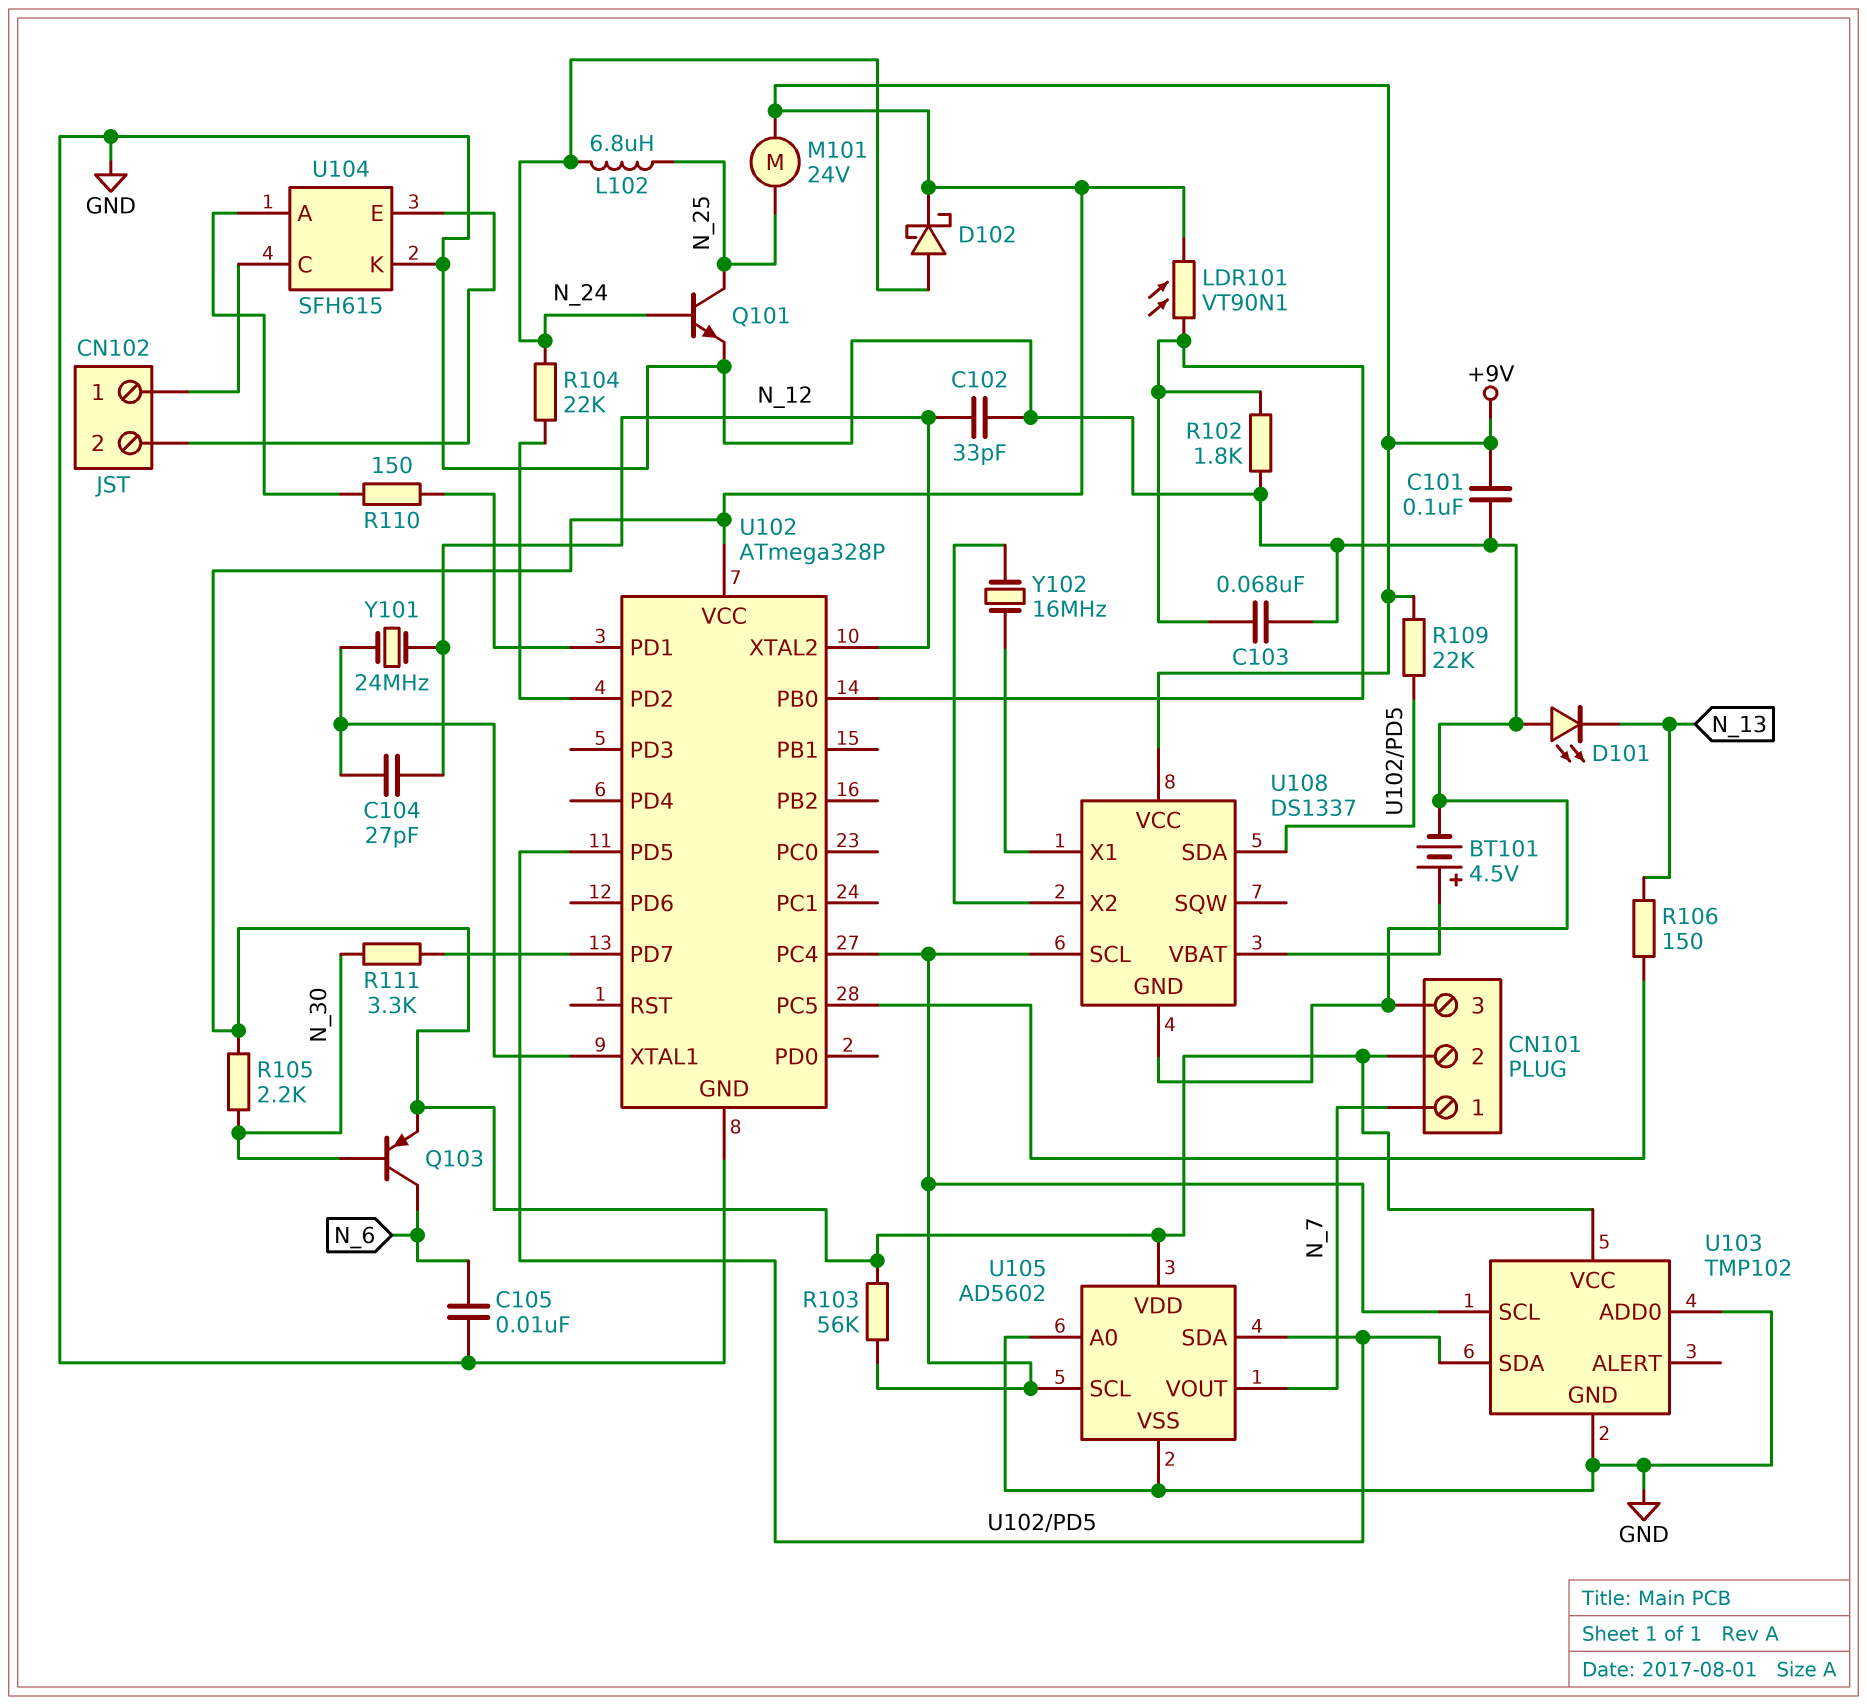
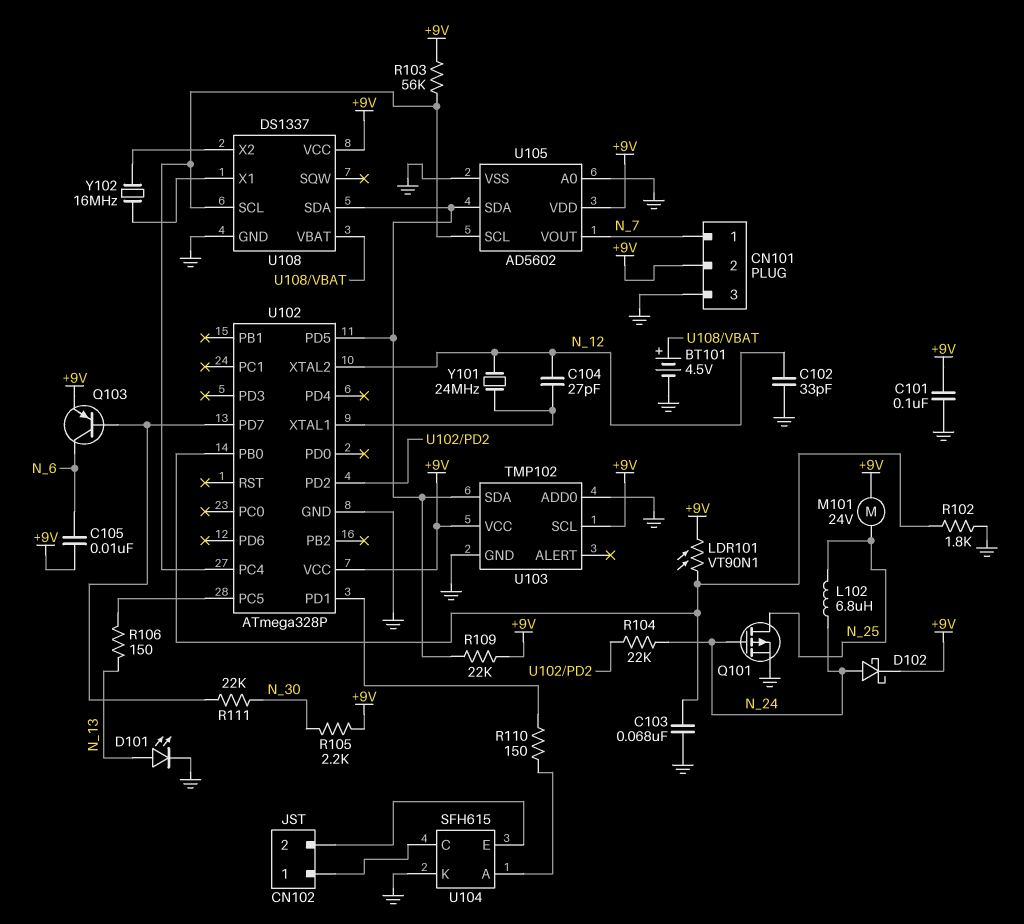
C105: 10nF (GND, N_6) -> 10nF (+9V, N_6)
D101: LED (A GND, K N_13) -> LED (A N_13, K GND)
Q101: NPN (B N_24, C N_25, E GND) -> PMOS (G N_24, D N_25, S GND)
Q103: PNP (B N_30, C N_6, E +9V) -> PNP (B U102/PD7, C N_6, E +9V)
R111: 3.3k (N_30, U102/PD7) -> 22k (N_30, U102/PD7)
U103 pin SCL: U102/PC4 -> +9V

